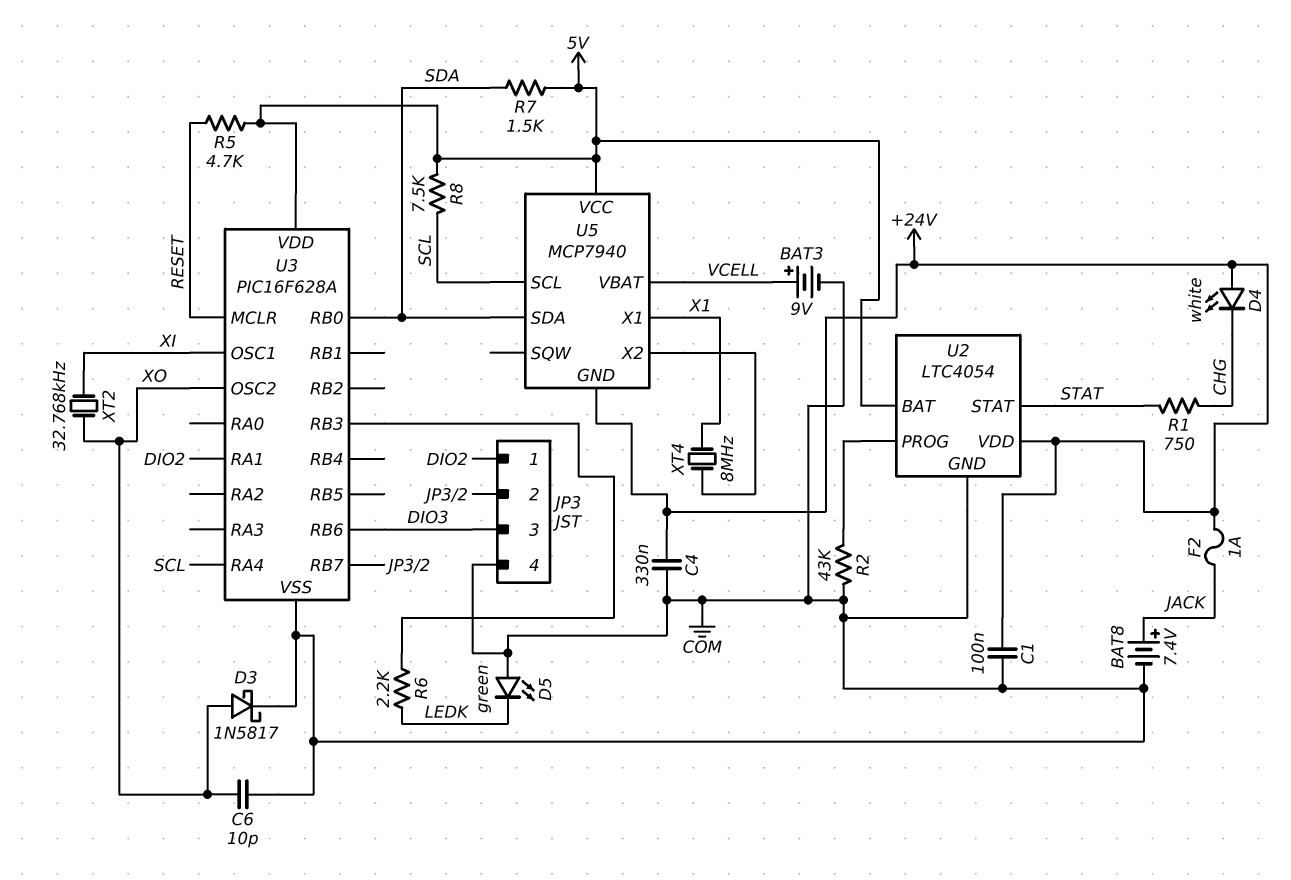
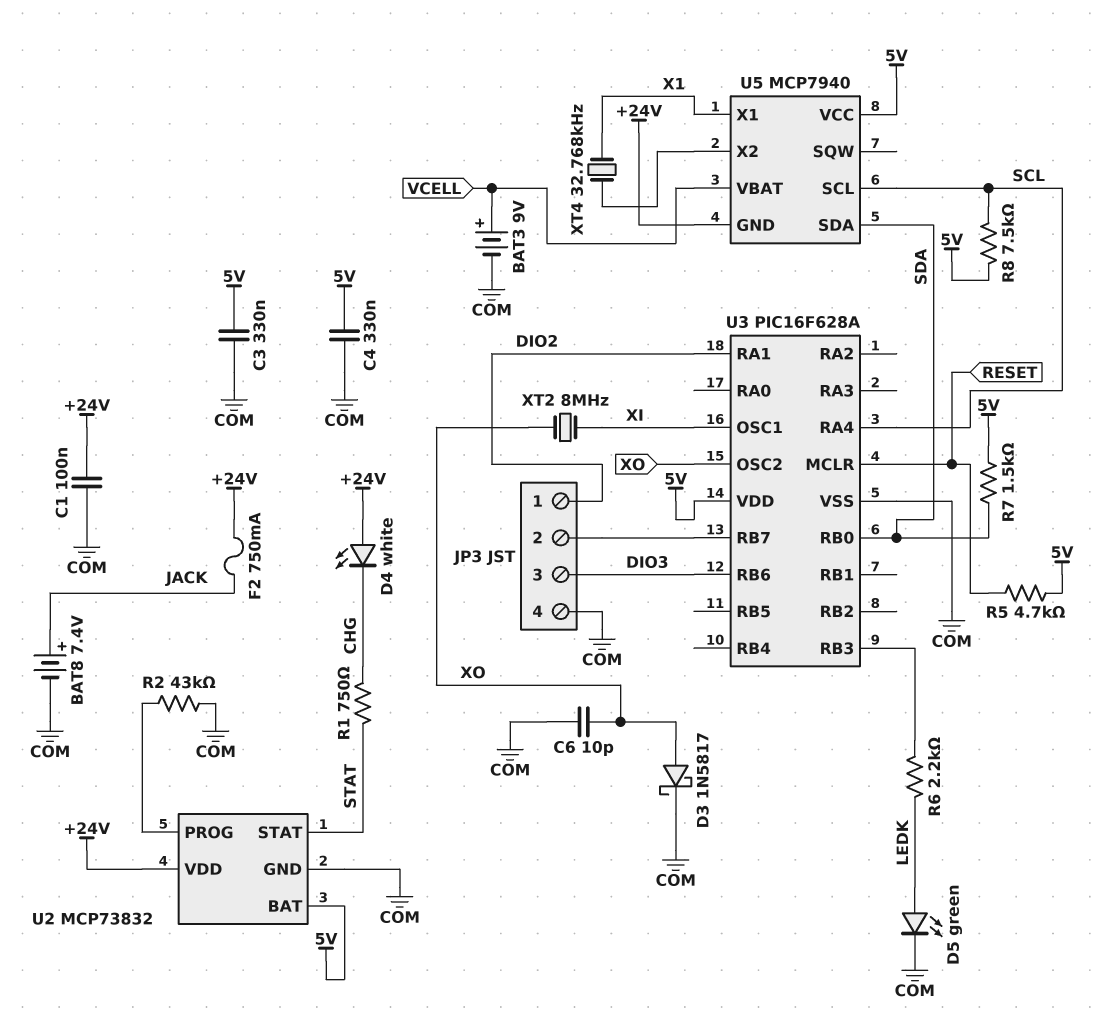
C3: none -> 330nF (5V, COM)
C4: 330nF (+24V, COM) -> 330nF (5V, COM)
D5: LED green (A COM, K LEDK) -> LED green (A LEDK, K COM)
F2: 1A (+24V, JACK) -> 750mA (+24V, JACK)
U2: LTC4054 -> MCP73832
XT2: 32.768kHz (XI, XO) -> 8MHz (XI, XO)
XT4: 8MHz (U5/X2, X1) -> 32.768kHz (U5/X2, X1)

